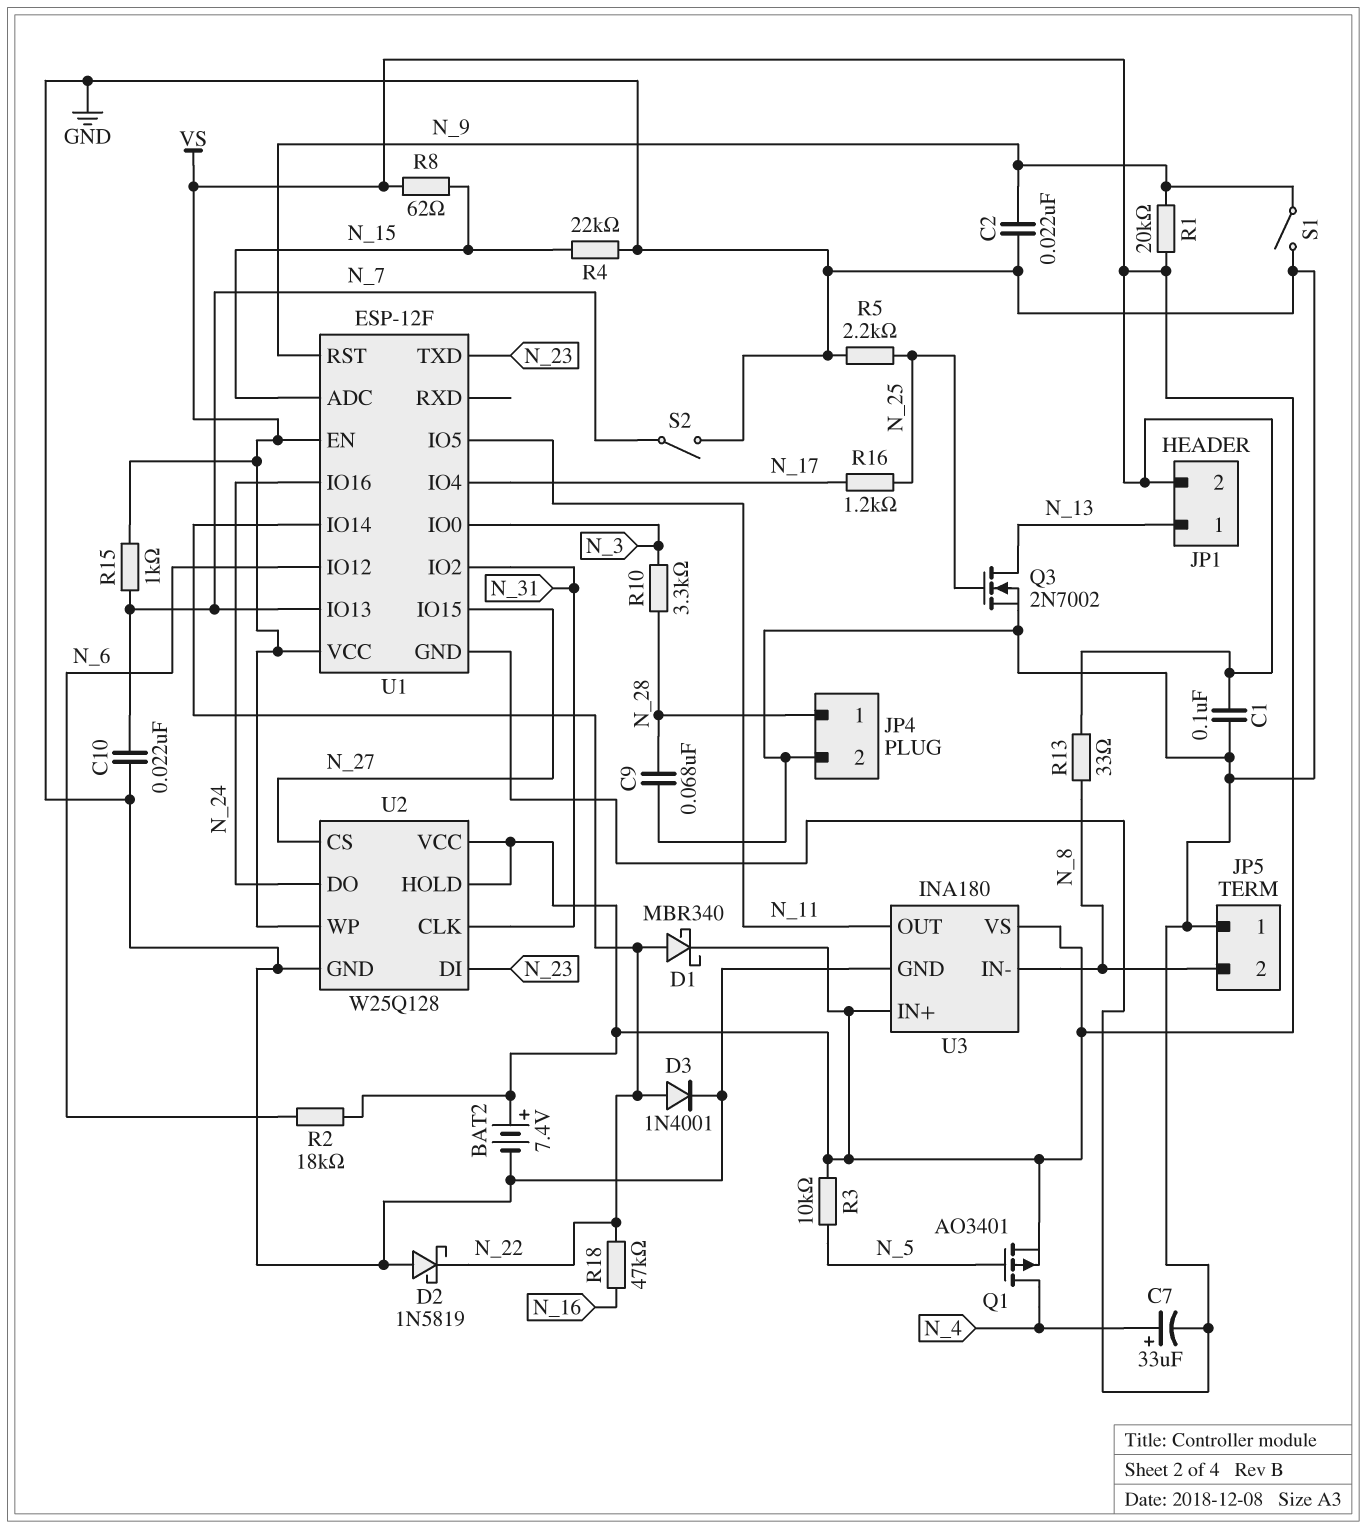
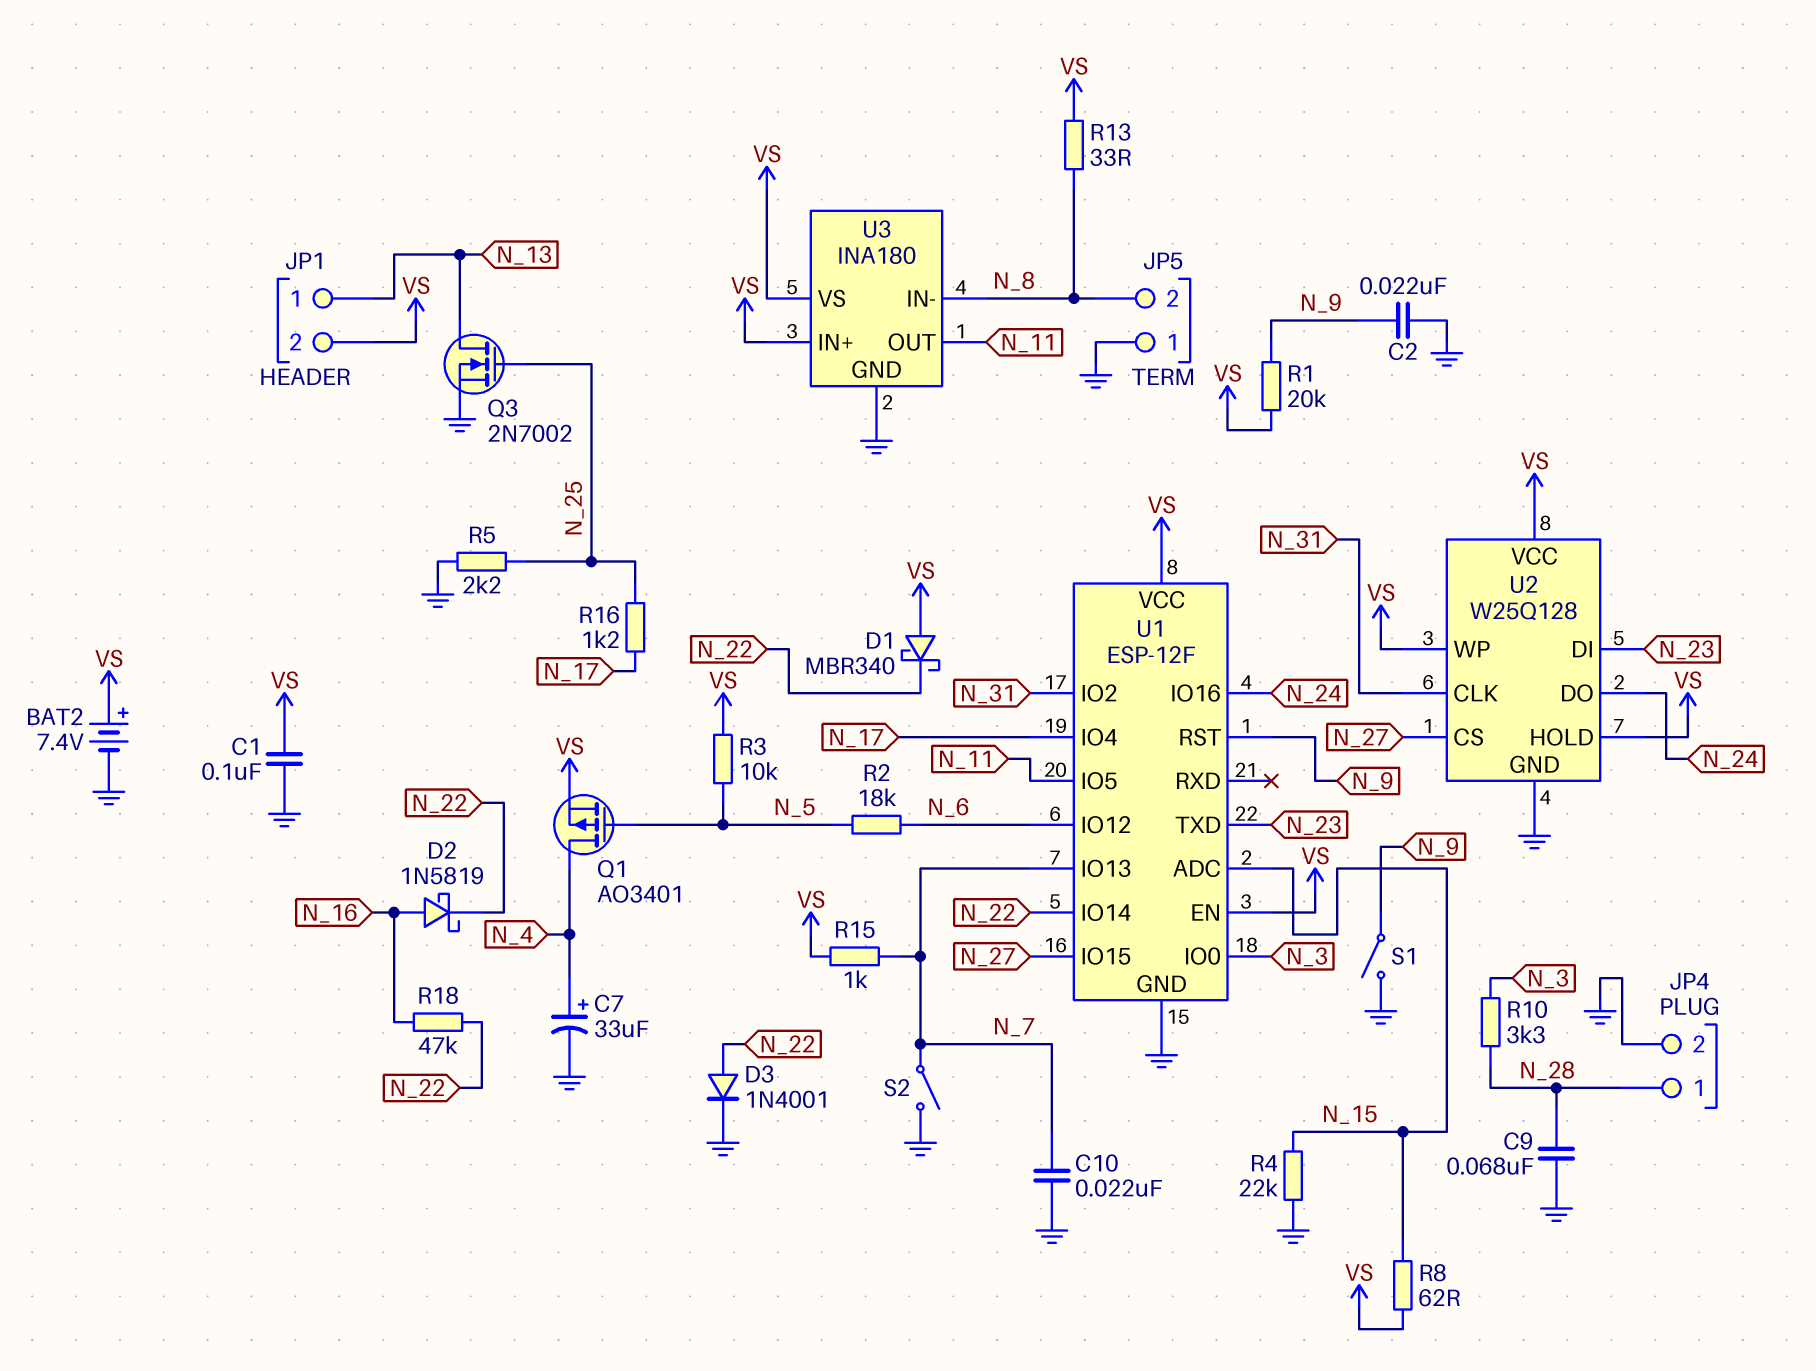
D1: schottky MBR340 (A N_22, K VS) -> schottky MBR340 (A VS, K N_22)
D2: schottky 1N5819 (A GND, K N_22) -> schottky 1N5819 (A N_16, K N_22)
R2: 18k (N_6, VS) -> 18k (N_5, N_6)

